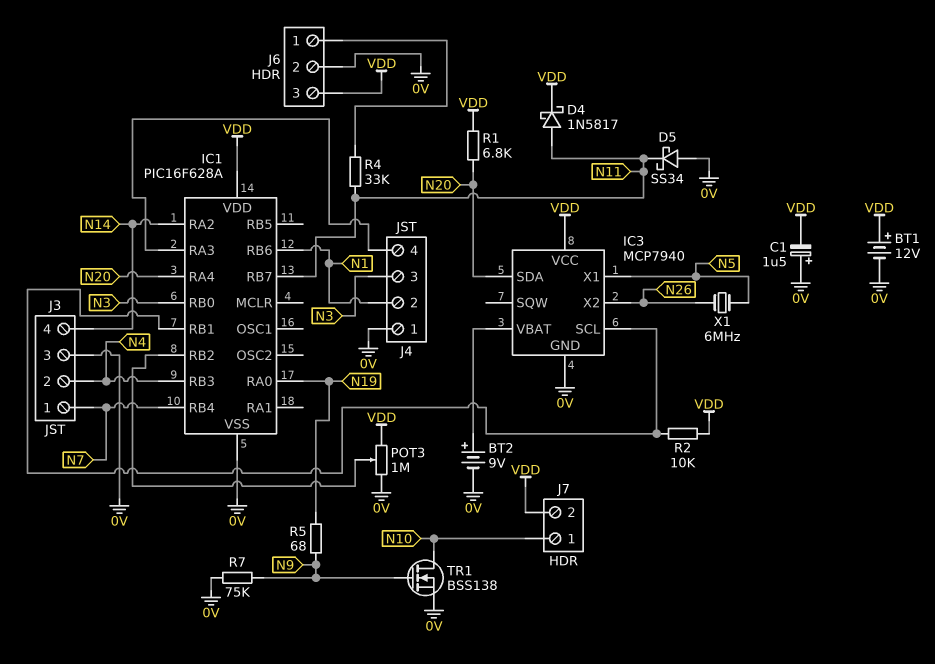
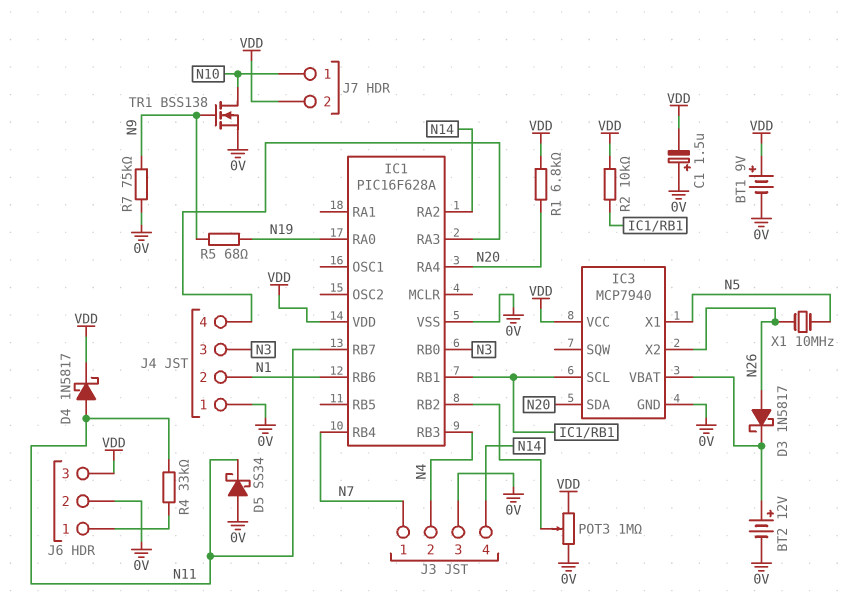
BT1: 12V (plus VDD, minus 0V) -> 9V (plus VDD, minus 0V)
BT2: 9V (plus IC3/VBAT, minus 0V) -> 12V (plus IC3/VBAT, minus 0V)
D3: none -> schottky 1N5817 (A N26, K IC3/VBAT)
X1: 6MHz (N5, N26) -> 10MHz (N5, N26)

